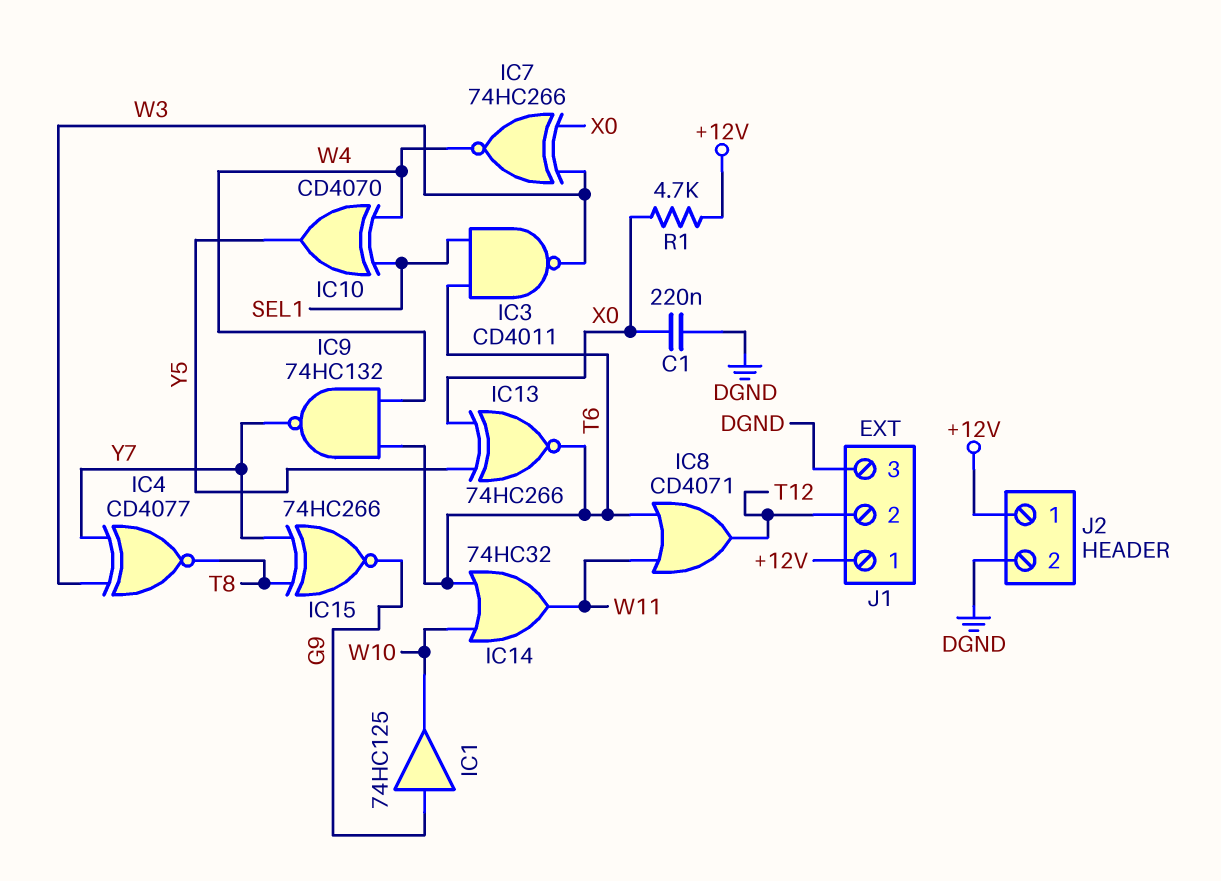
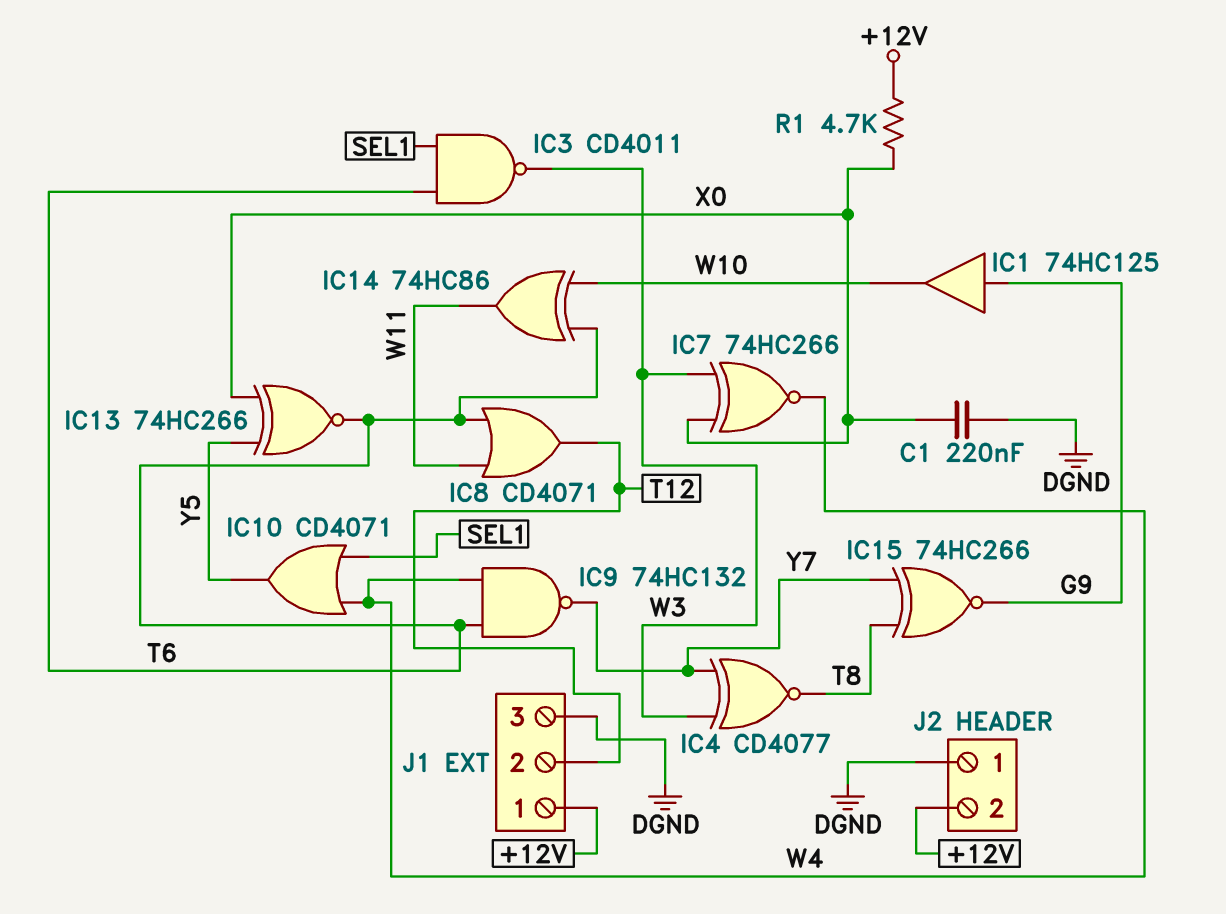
IC10: XOR CD4070 (in SEL1, in W4, out Y5) -> OR CD4071 (in SEL1, in W4, out Y5)
IC14: OR 74HC32 (in T6, in W10, out W11) -> XOR 74HC86 (in T6, in W10, out W11)
J2 pin 1: +12V -> DGND
J2 pin 2: DGND -> +12V

